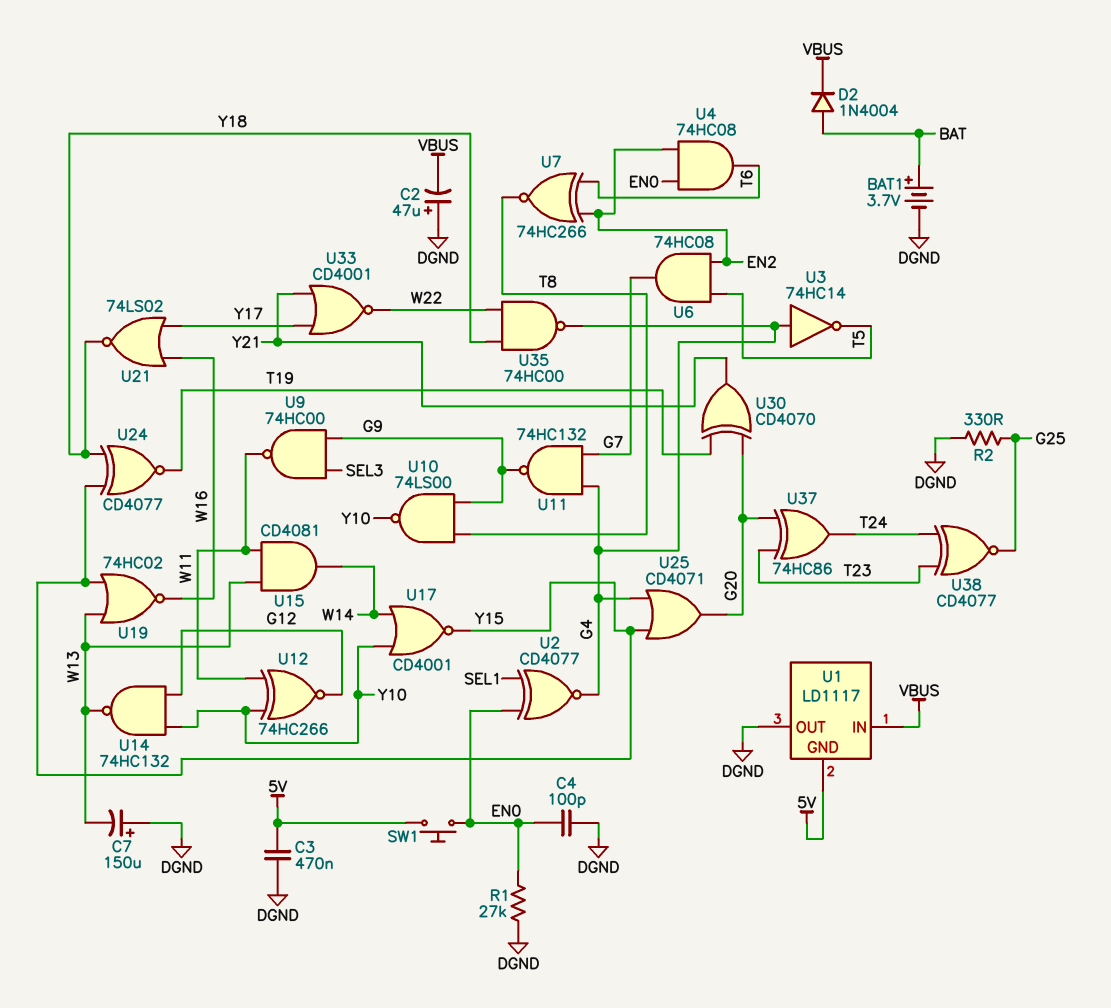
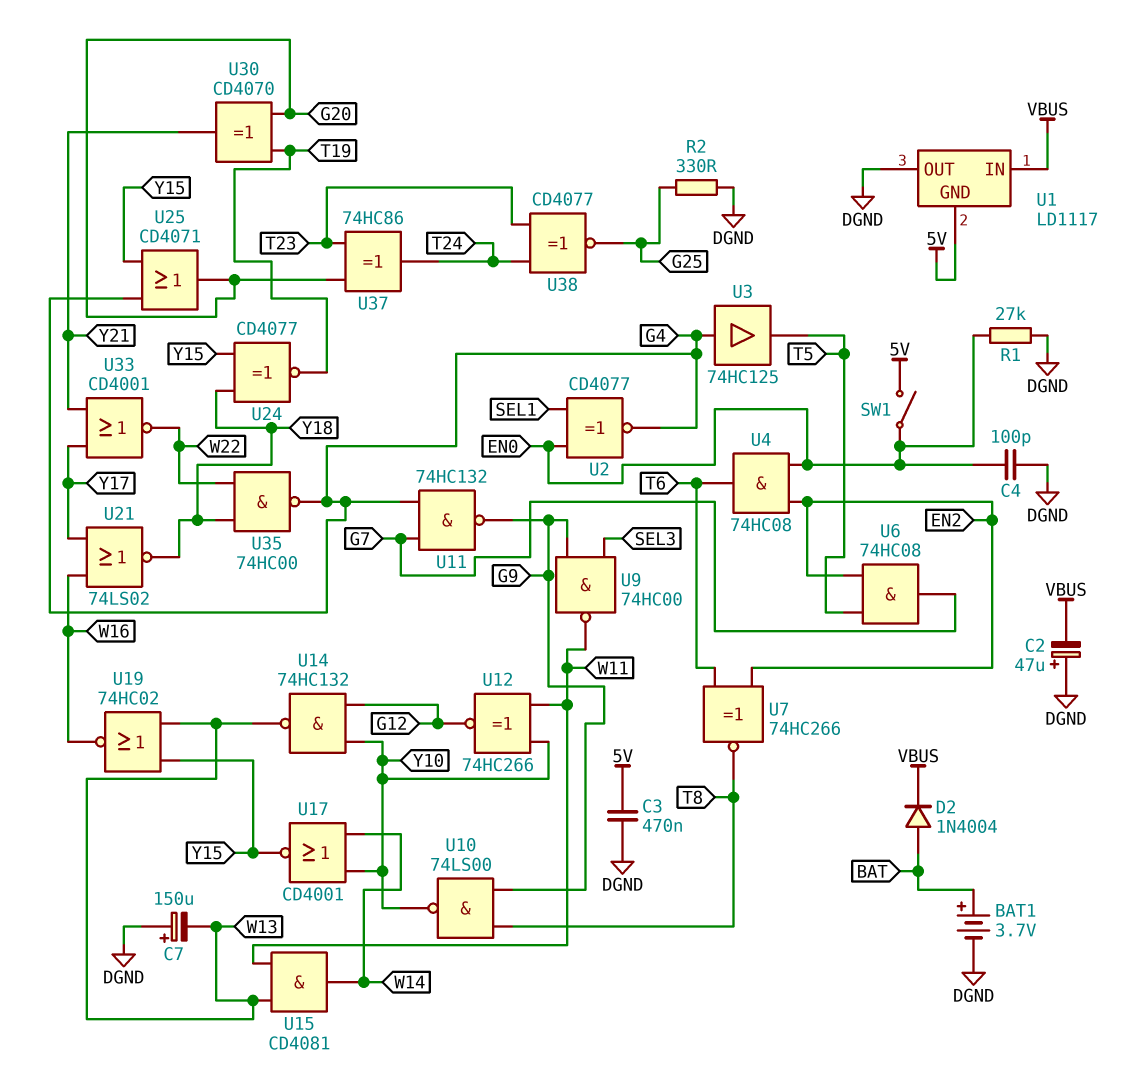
SW1: button (5V, EN0) -> switch (5V, EN0)
U3: NOT 74HC14 (in G4, out T5) -> buffer 74HC125 (in G4, out T5)

